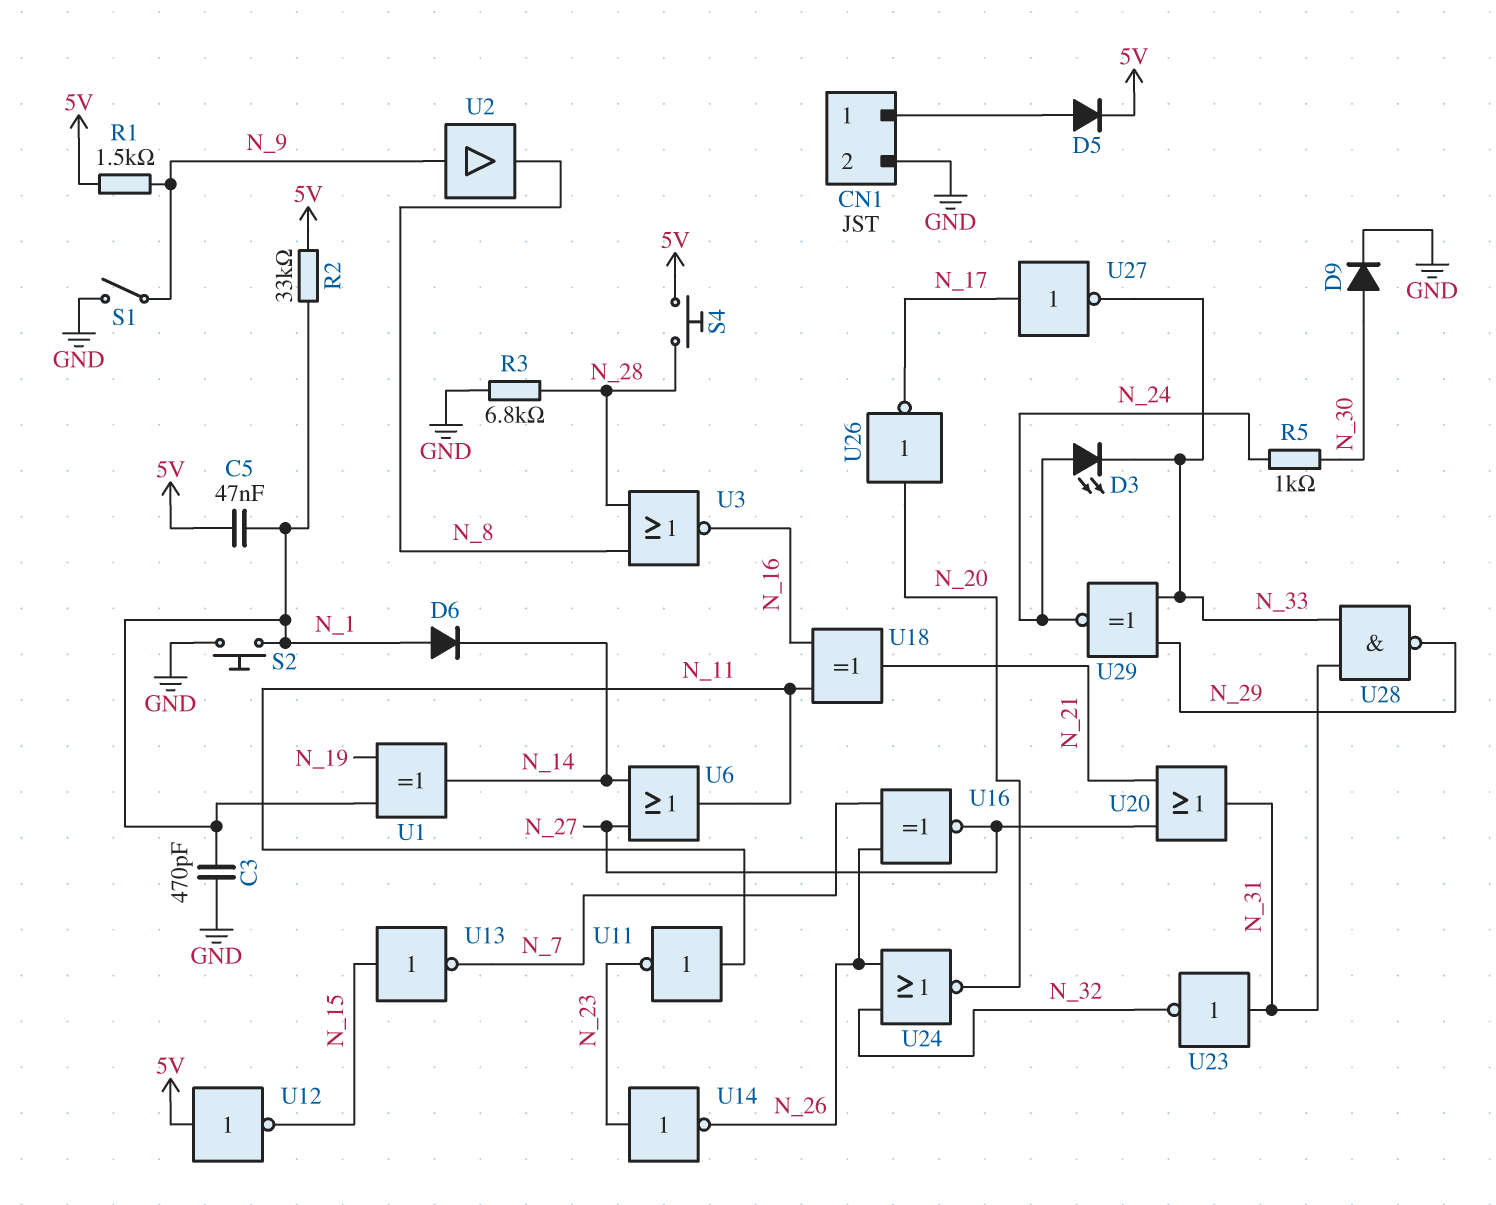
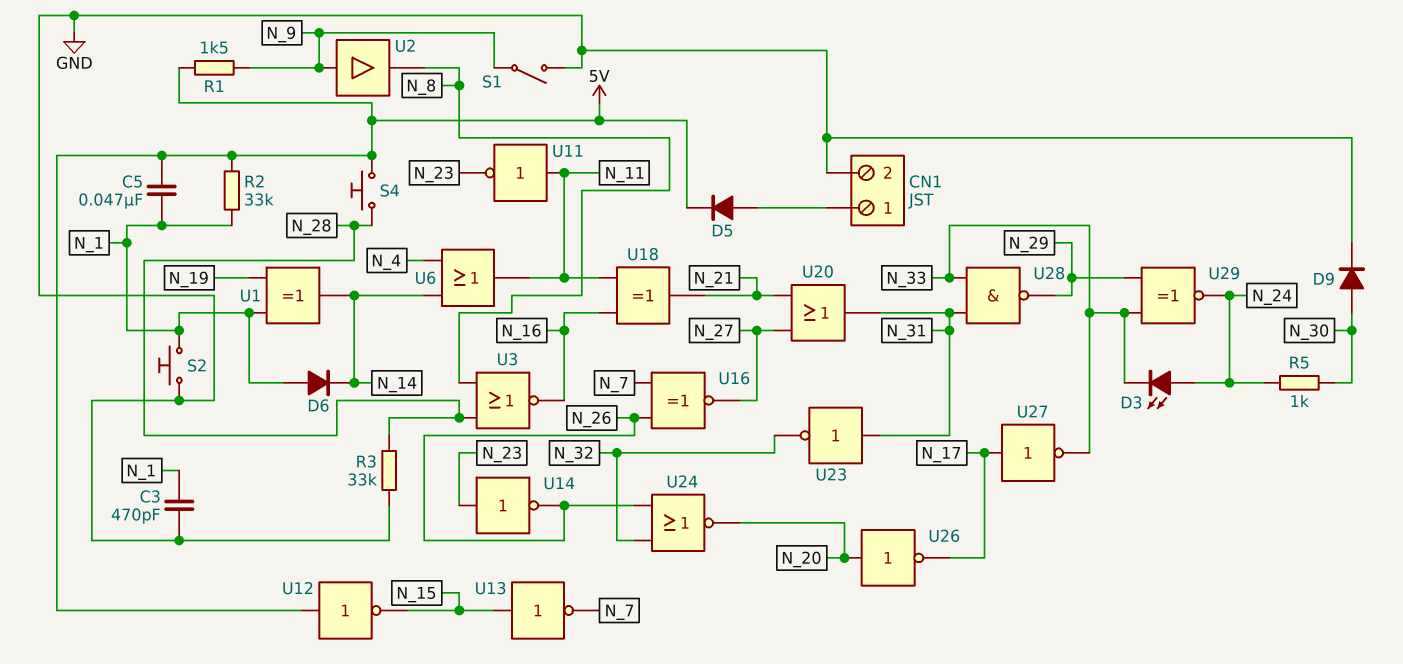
R3: 6.8k (GND, N_28) -> 33k (GND, N_28)
U6: OR (in N_14, in N_27, out N_11) -> OR (in N_4, in N_14, out N_11)

